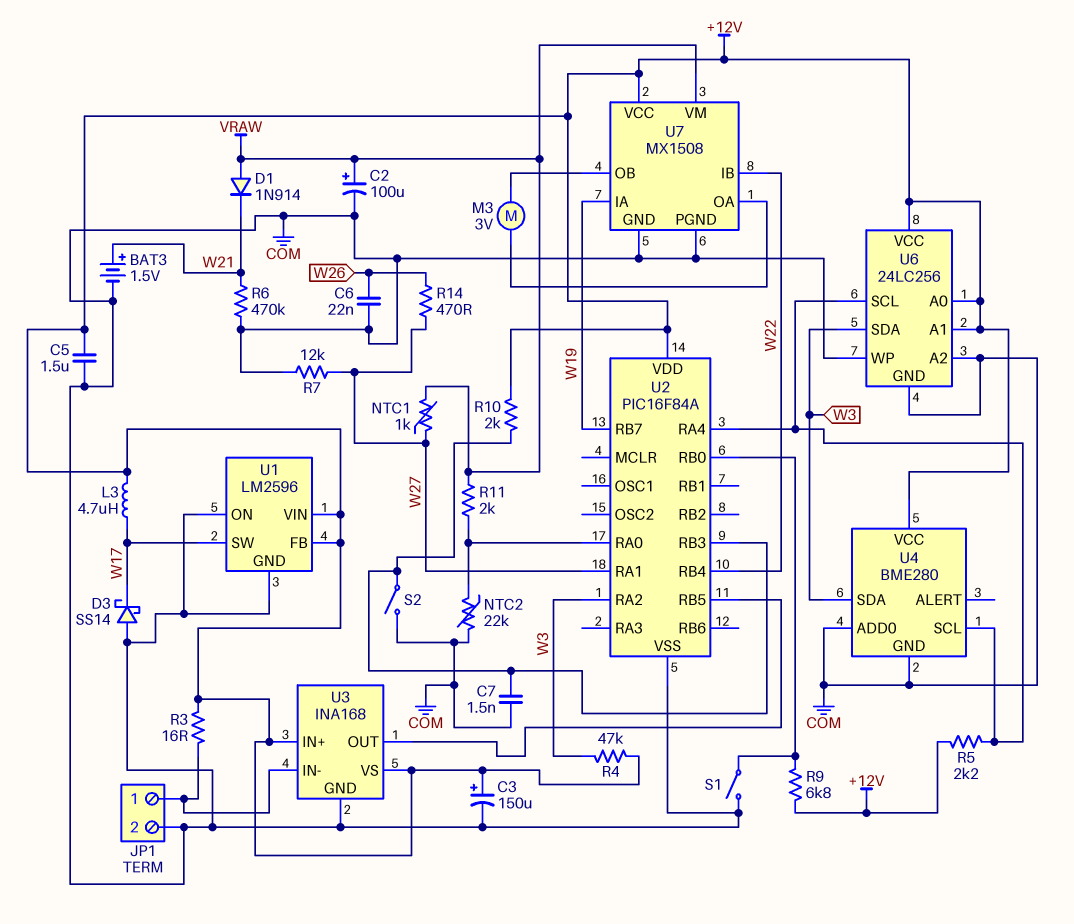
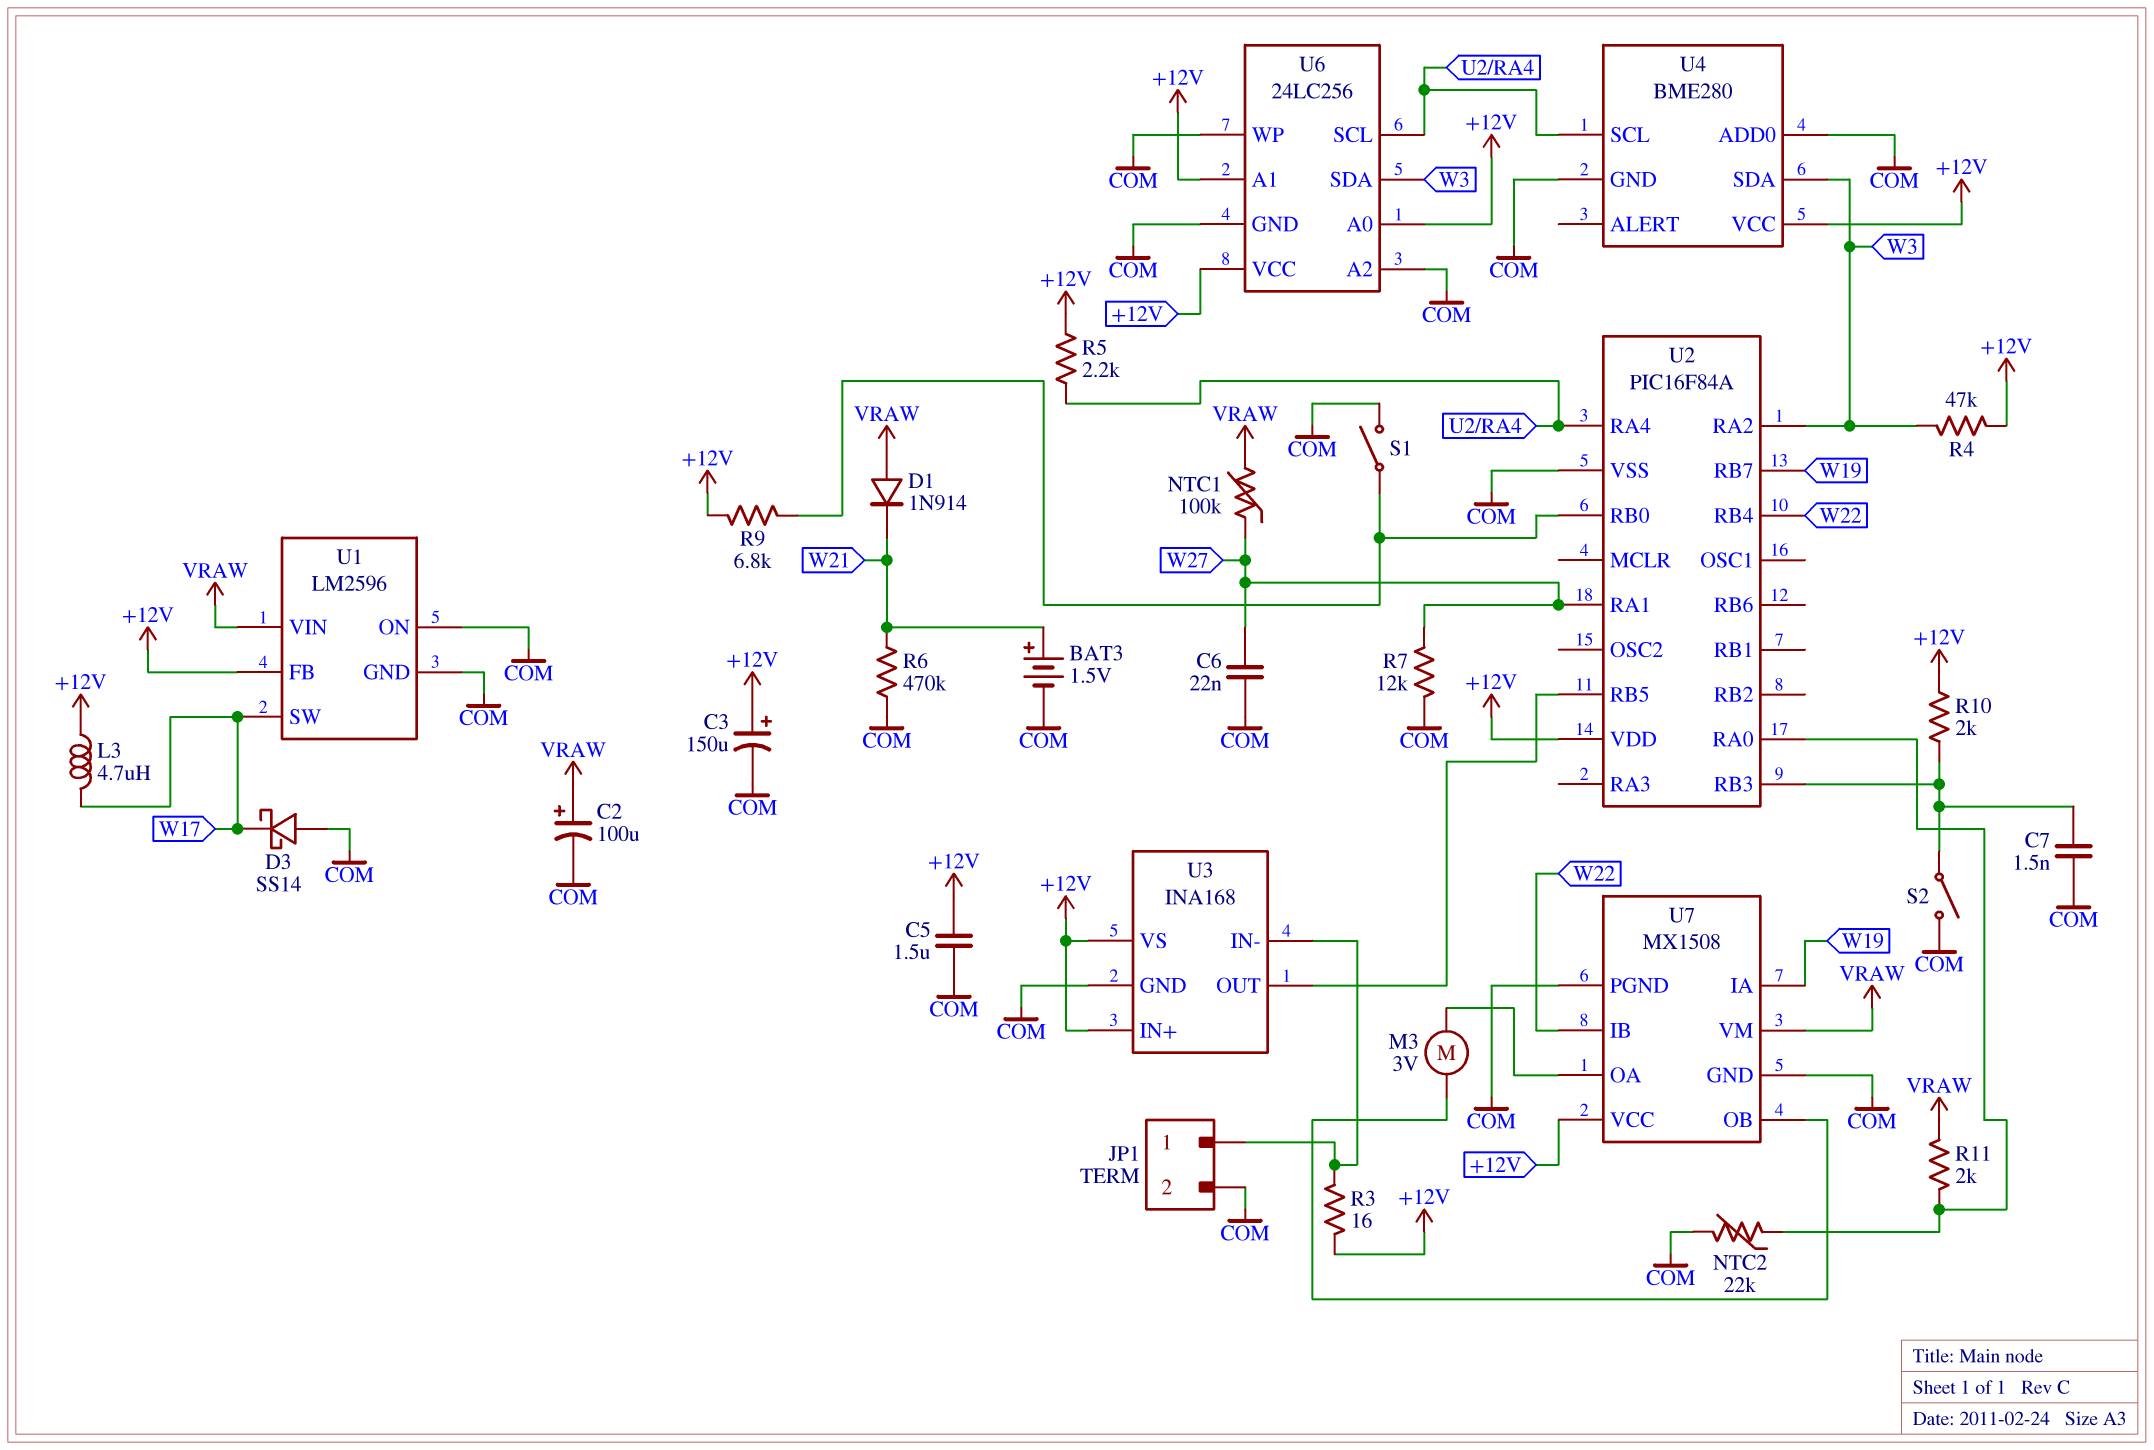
C6: 22nF (COM, W26) -> 22nF (COM, W27)
NTC1: 1k (VRAW, W27) -> 100k (VRAW, W27)
R14: 470 (W26, W27) -> none
U1 pin VIN: +12V -> VRAW

